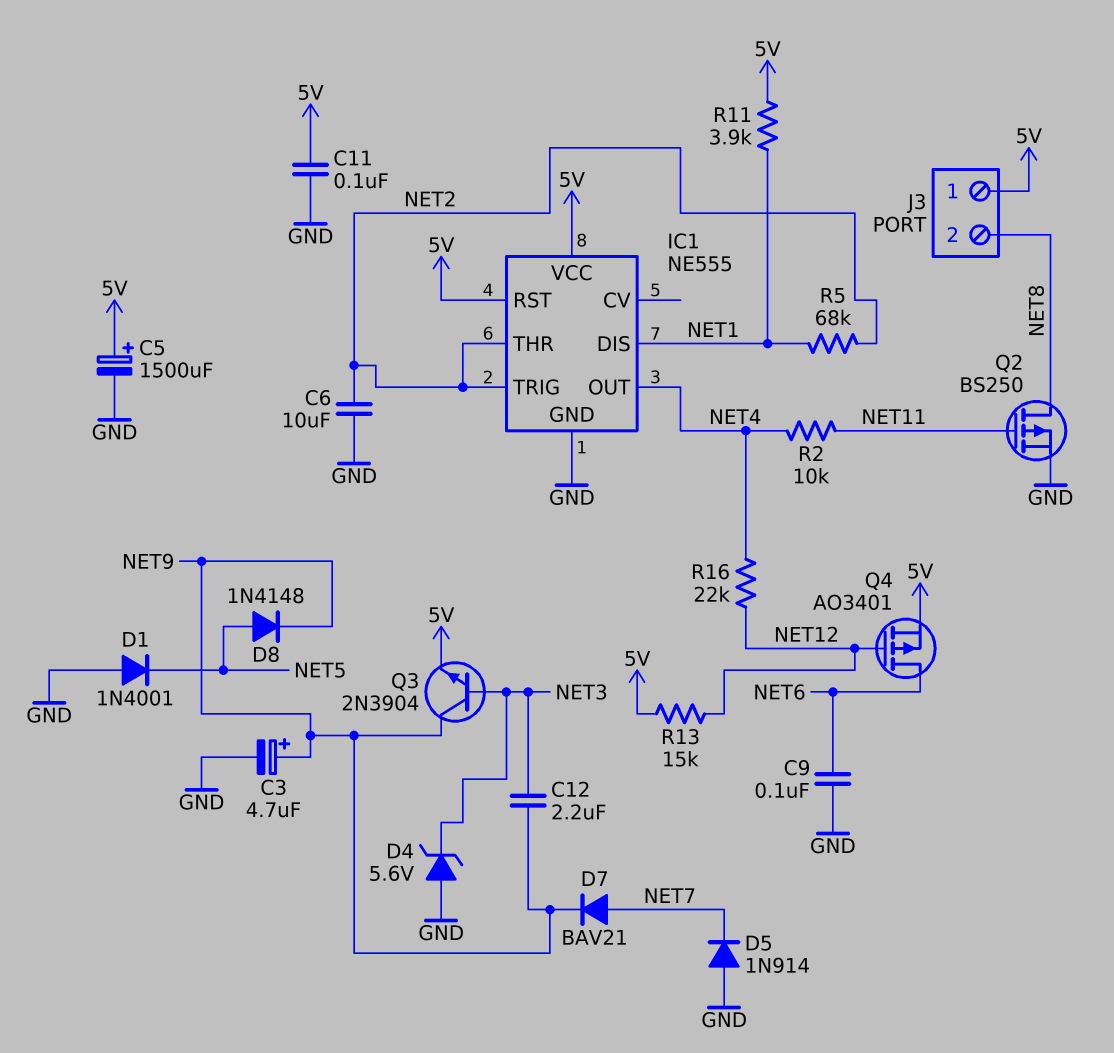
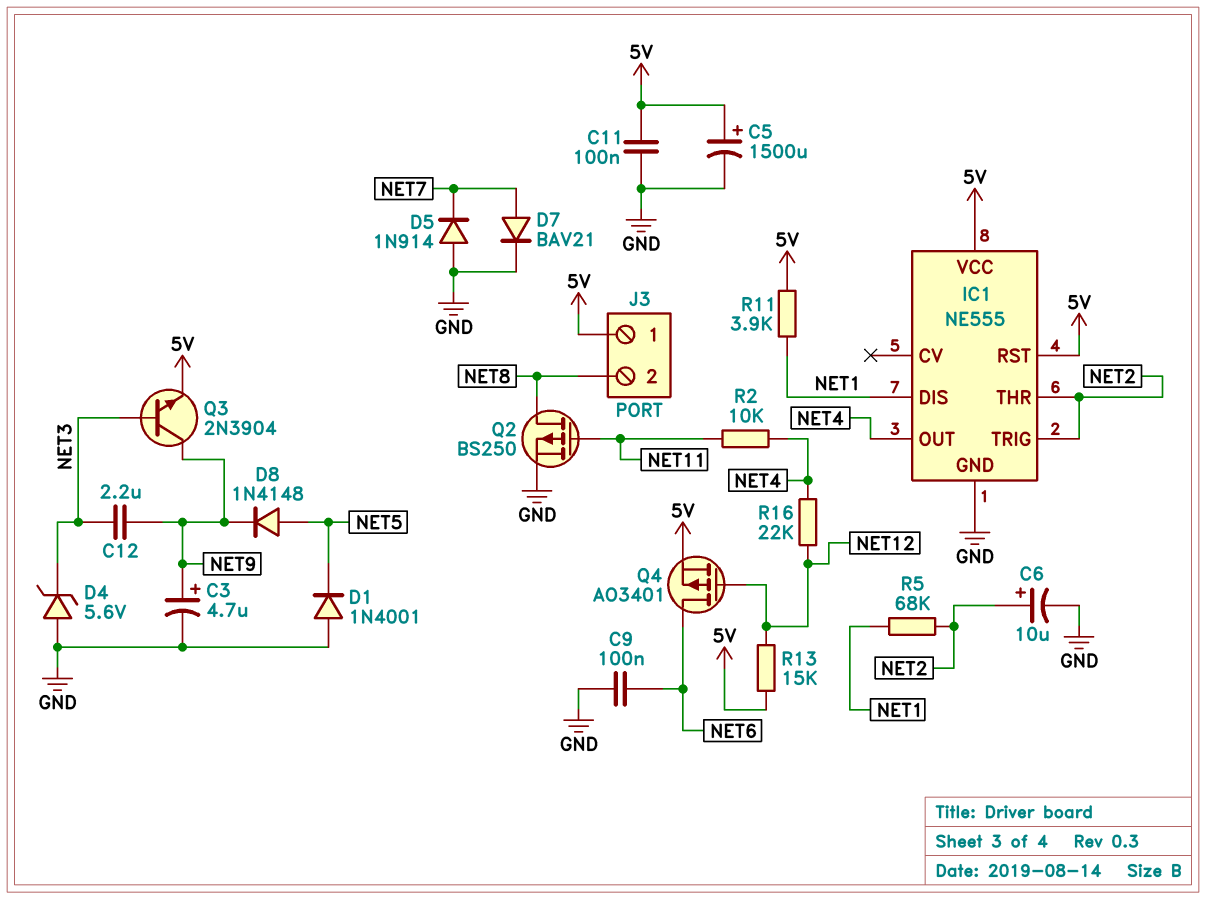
C6: 10uF (GND, NET2) -> 10uF (plus NET2, minus GND)
D7: diode BAV21 (A NET7, K NET9) -> diode BAV21 (A NET7, K GND)

